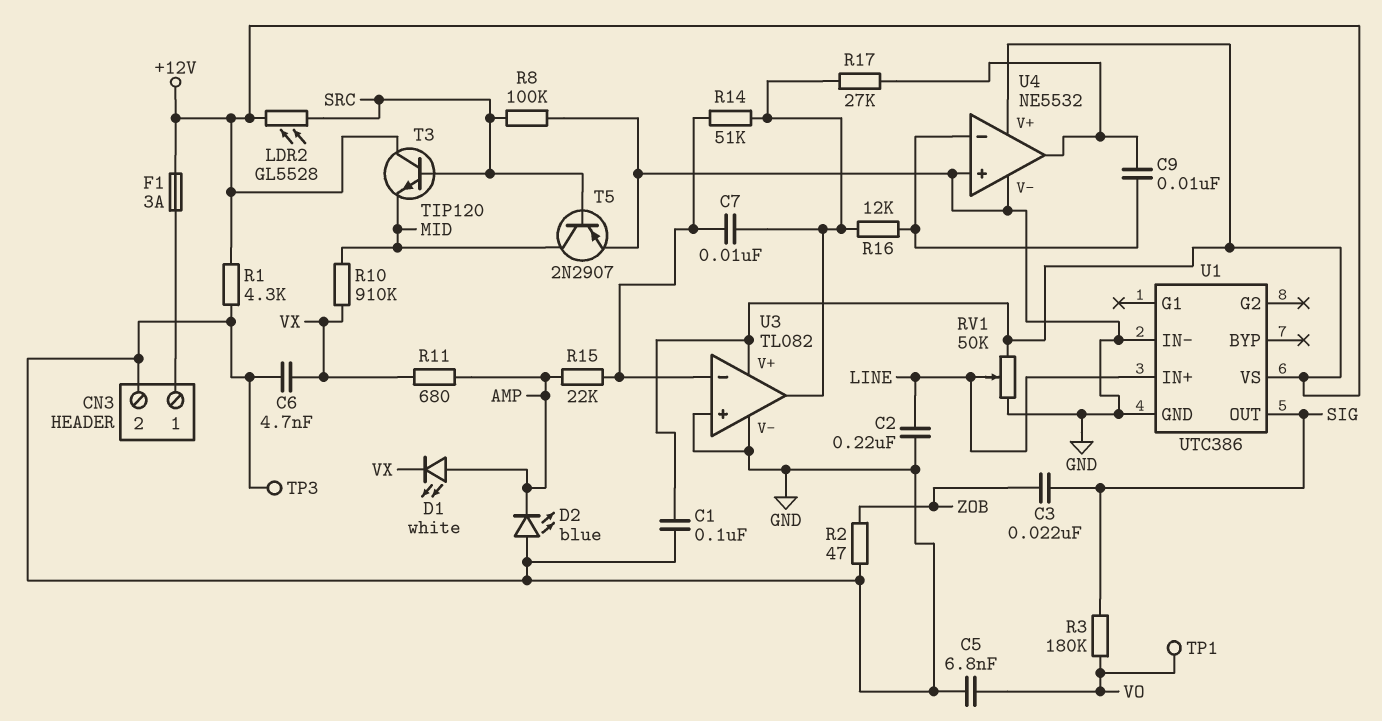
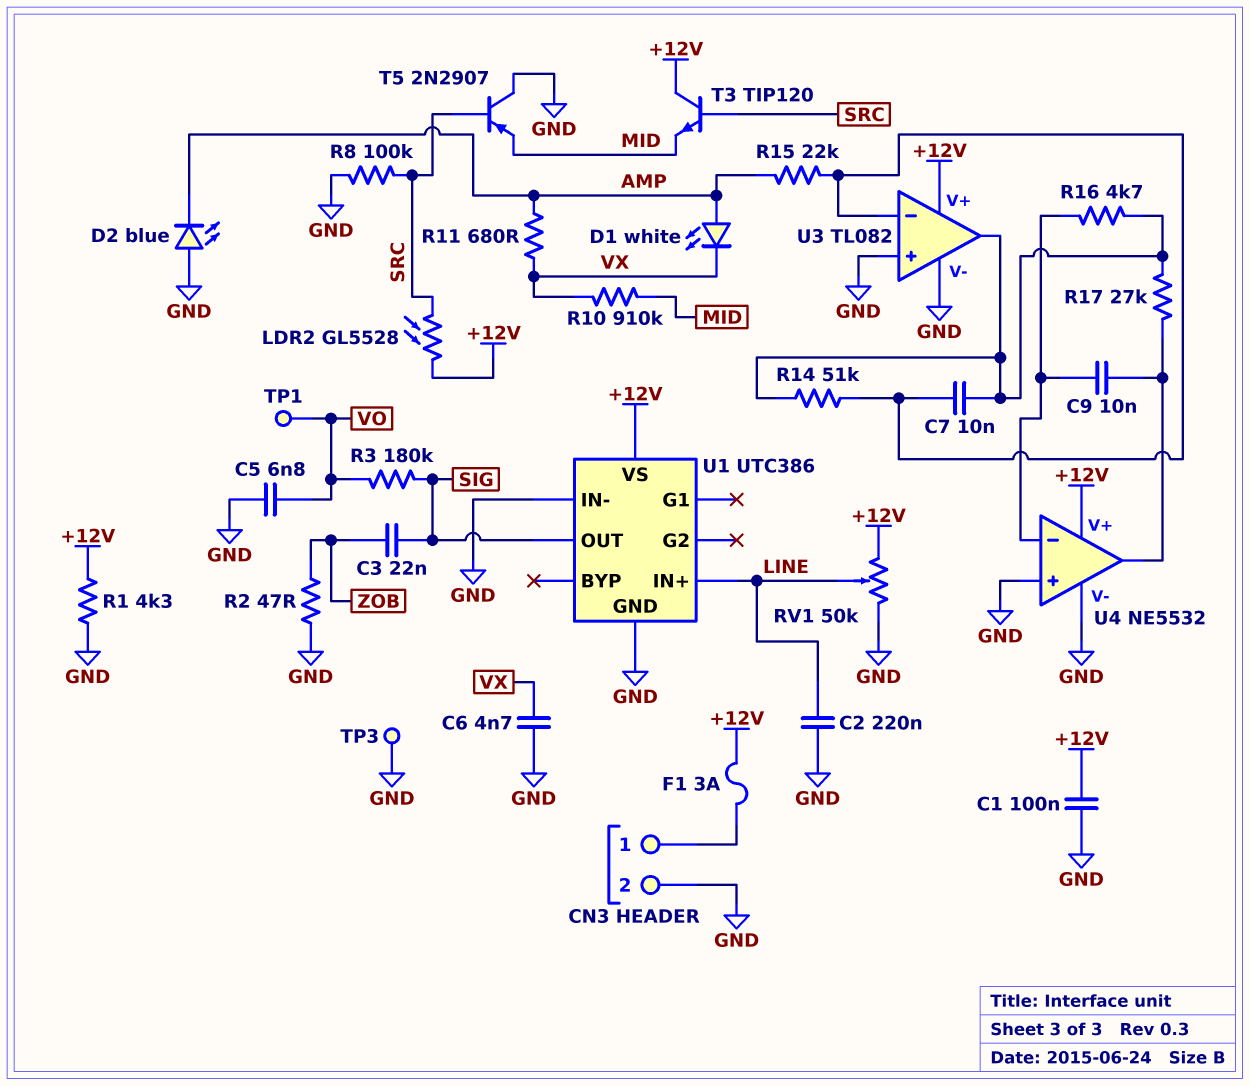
R16: 12k (U3/out, U4/in-) -> 4.7k (U3/out, U4/in-)
T5: PNP 2N2907 (B SRC, C MID, E GND) -> PNP 2N2907 (B SRC, C GND, E MID)

